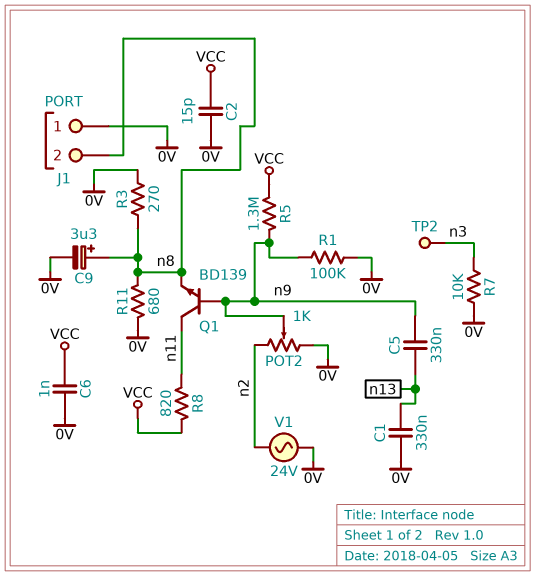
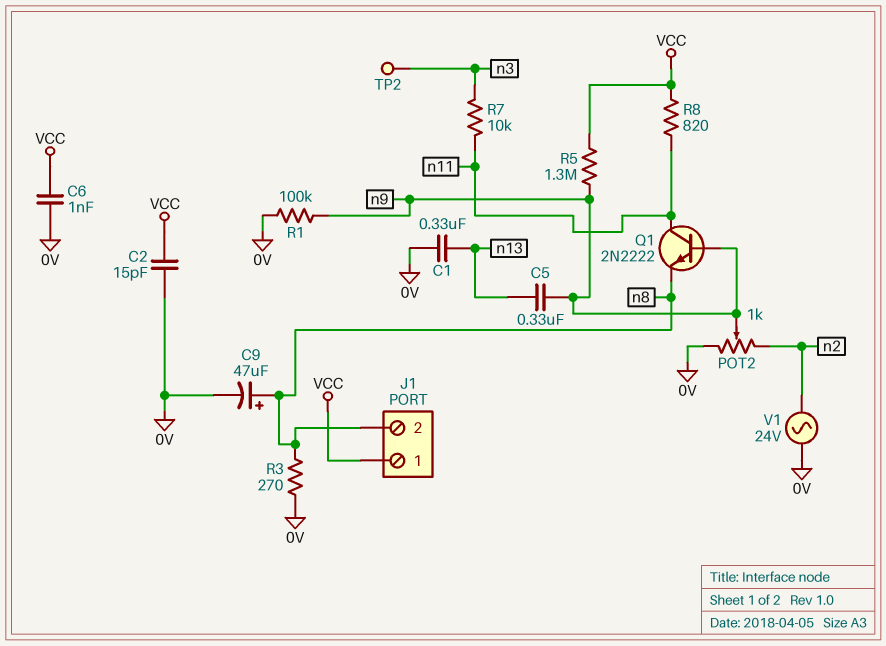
C9: 3.3uF (plus n8, minus 0V) -> 47uF (plus n8, minus 0V)
J1 pin 1: 0V -> VCC
Q1: NPN BD139 (B n9, C n11, E n8) -> NPN 2N2222 (B n9, C n11, E n8)
R7: 10k (0V, n3) -> 10k (n3, n11)
R11: 680 (0V, n8) -> none

